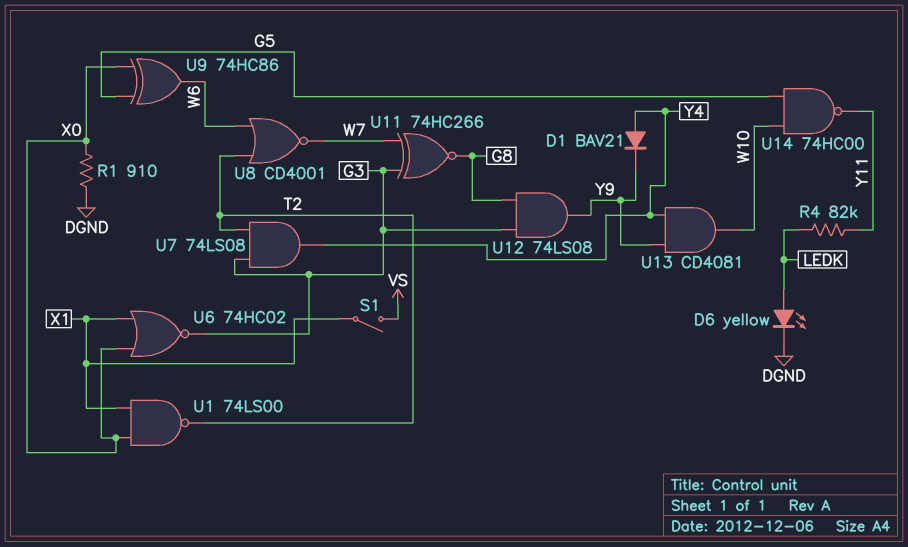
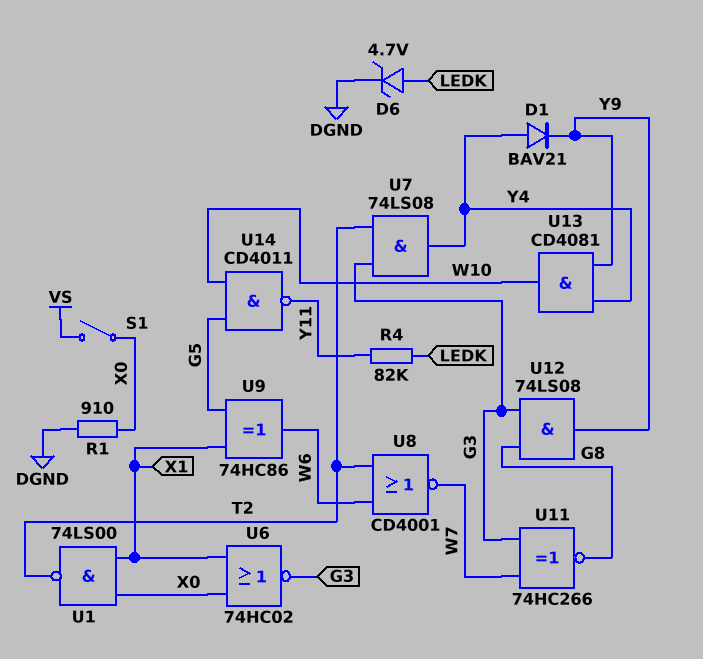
D6: LED yellow (A LEDK, K DGND) -> zener 4.7V (A LEDK, K DGND)
S1: switch (VS, X1) -> switch (VS, X0)
U9: XOR 74HC86 (in G5, in X0, out W6) -> XOR 74HC86 (in G5, in X1, out W6)
U14: NAND 74HC00 (in G5, in W10, out Y11) -> NAND CD4011 (in G5, in W10, out Y11)

